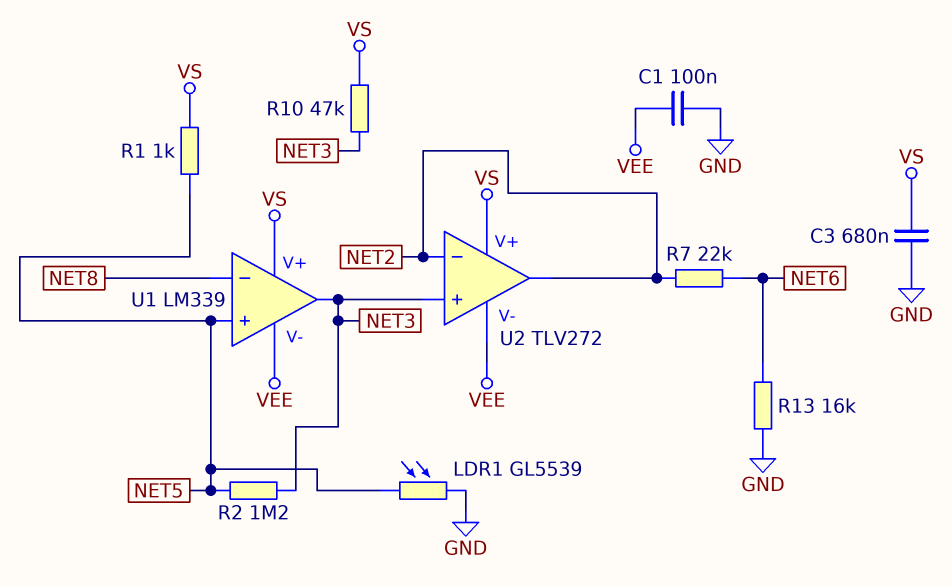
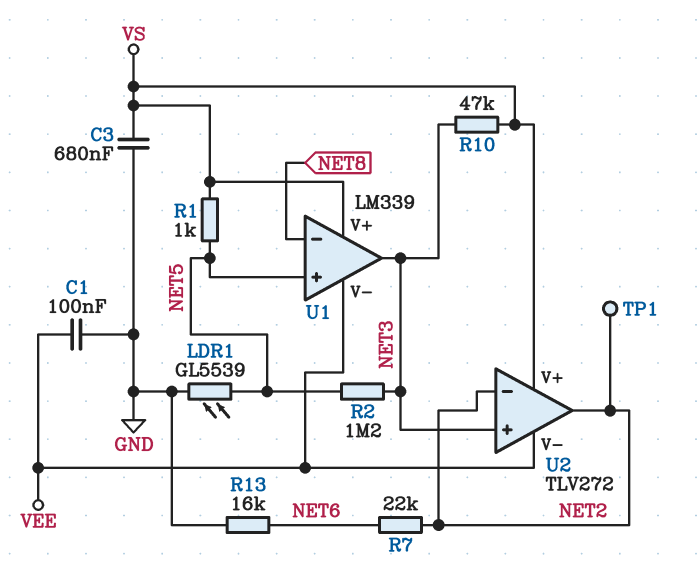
TP1: none -> test point (NET2)

